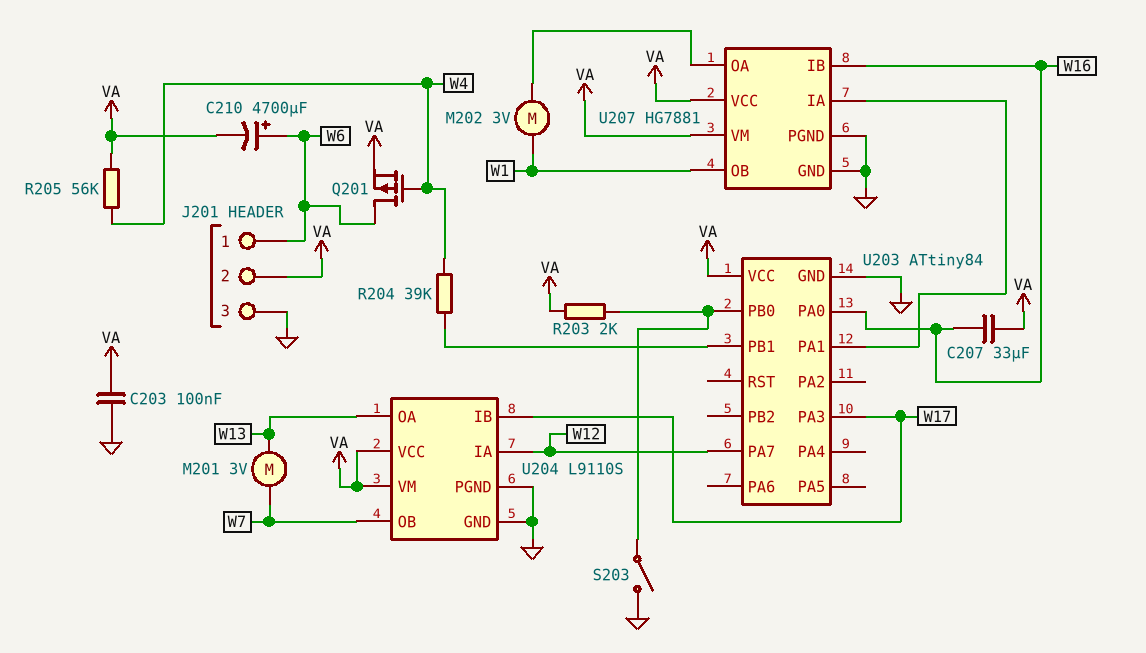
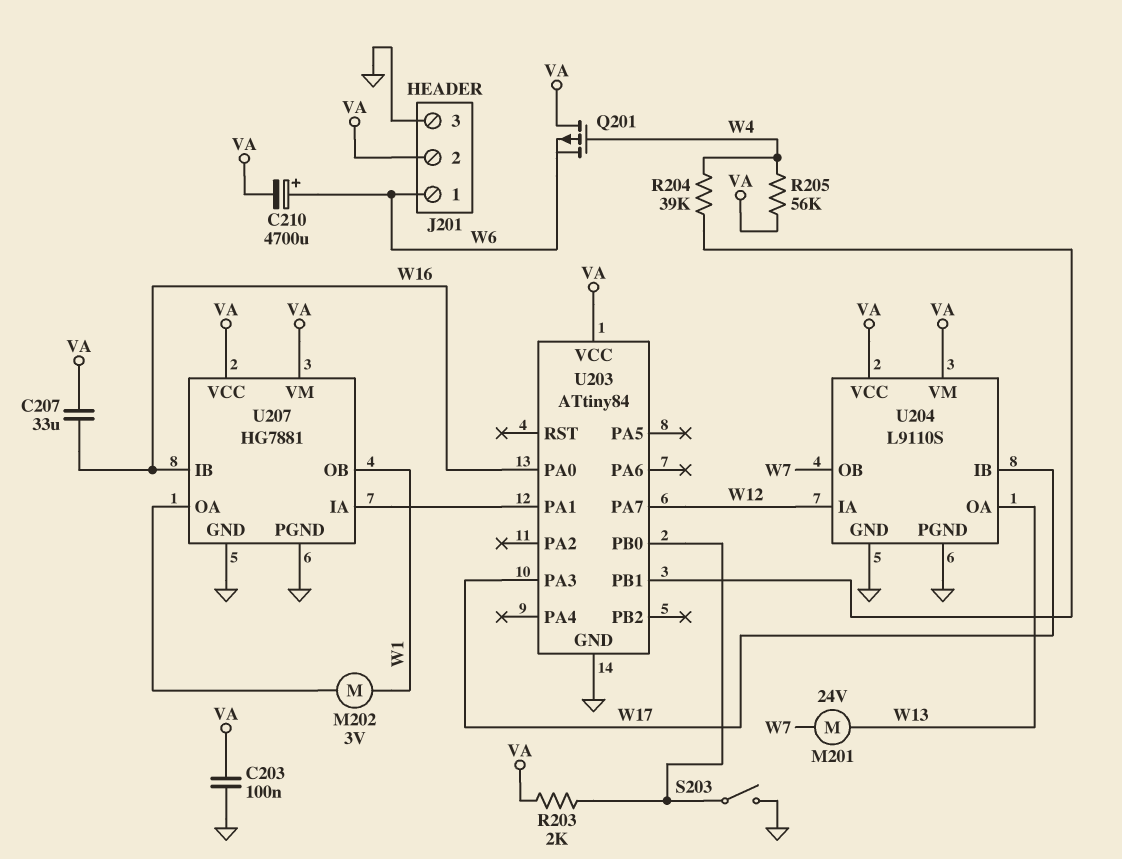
M201: motor 3V (W7, W13) -> motor 24V (W7, W13)
Q201: PMOS (G W4, D W6, S VA) -> PMOS (G W4, D VA, S W6)

